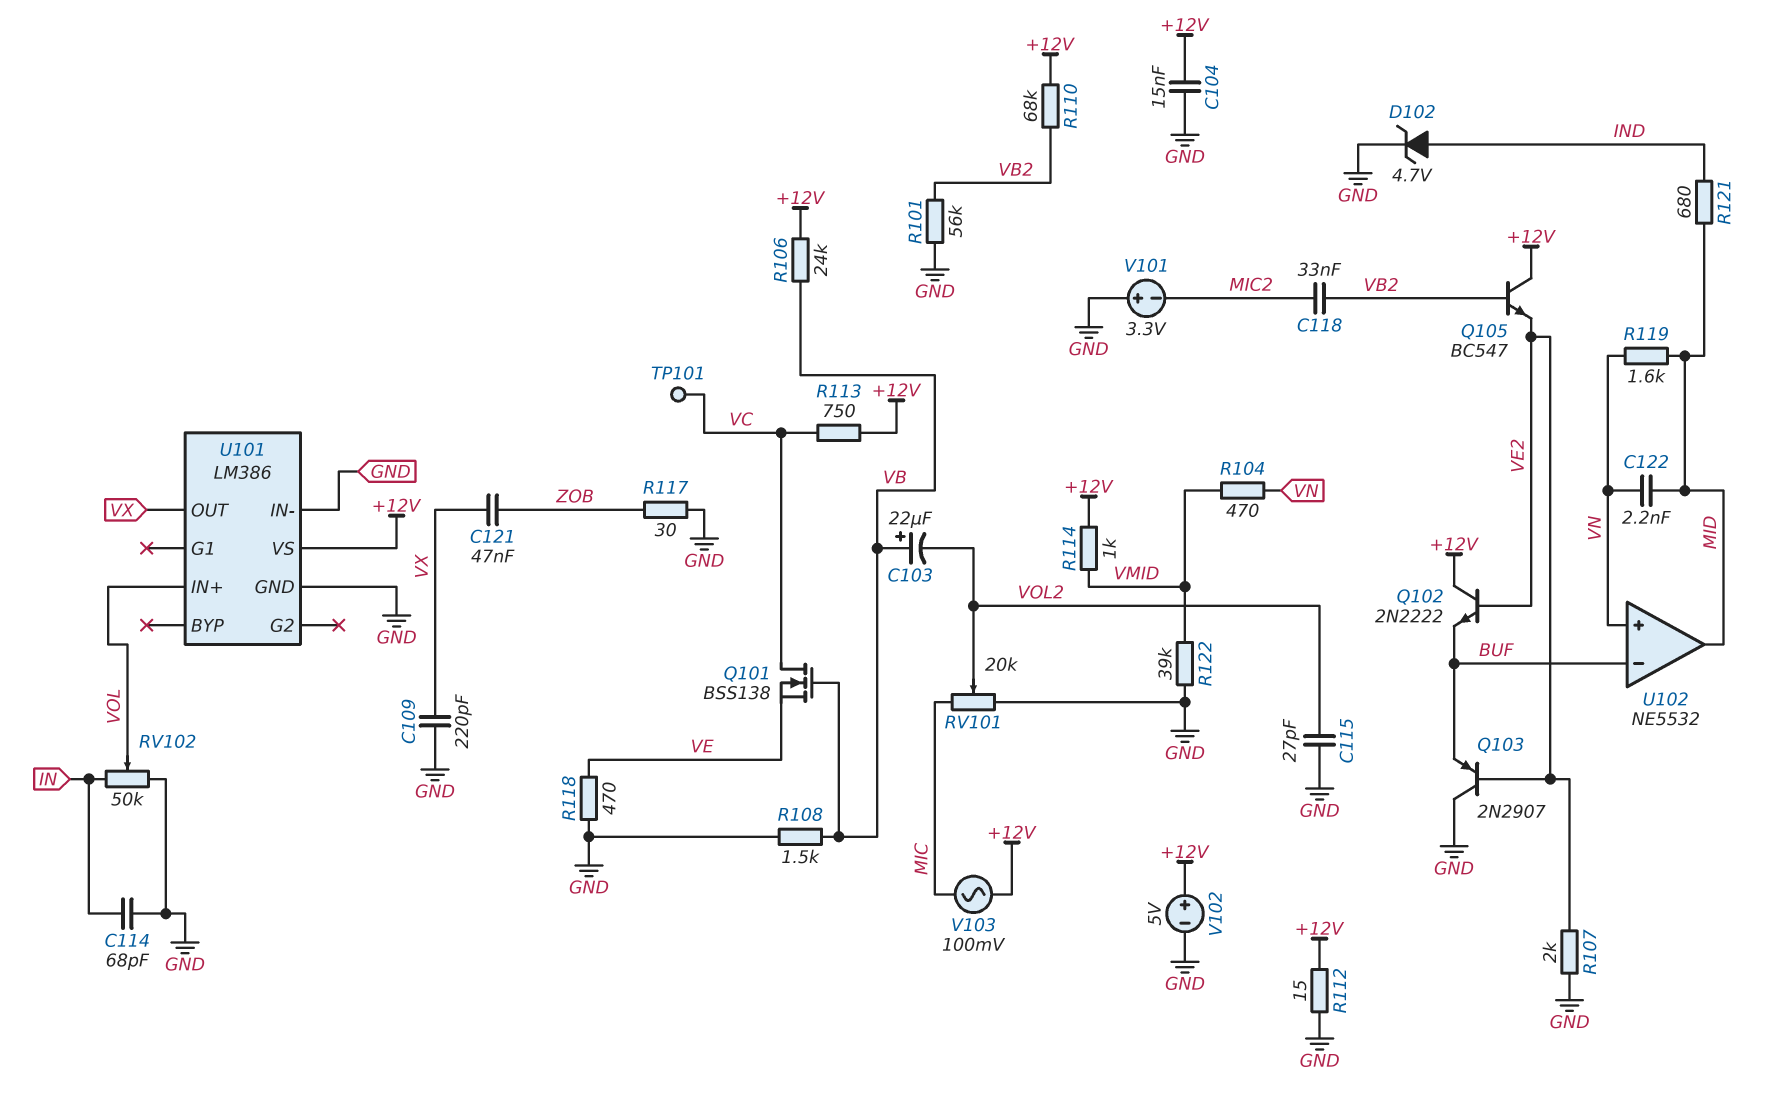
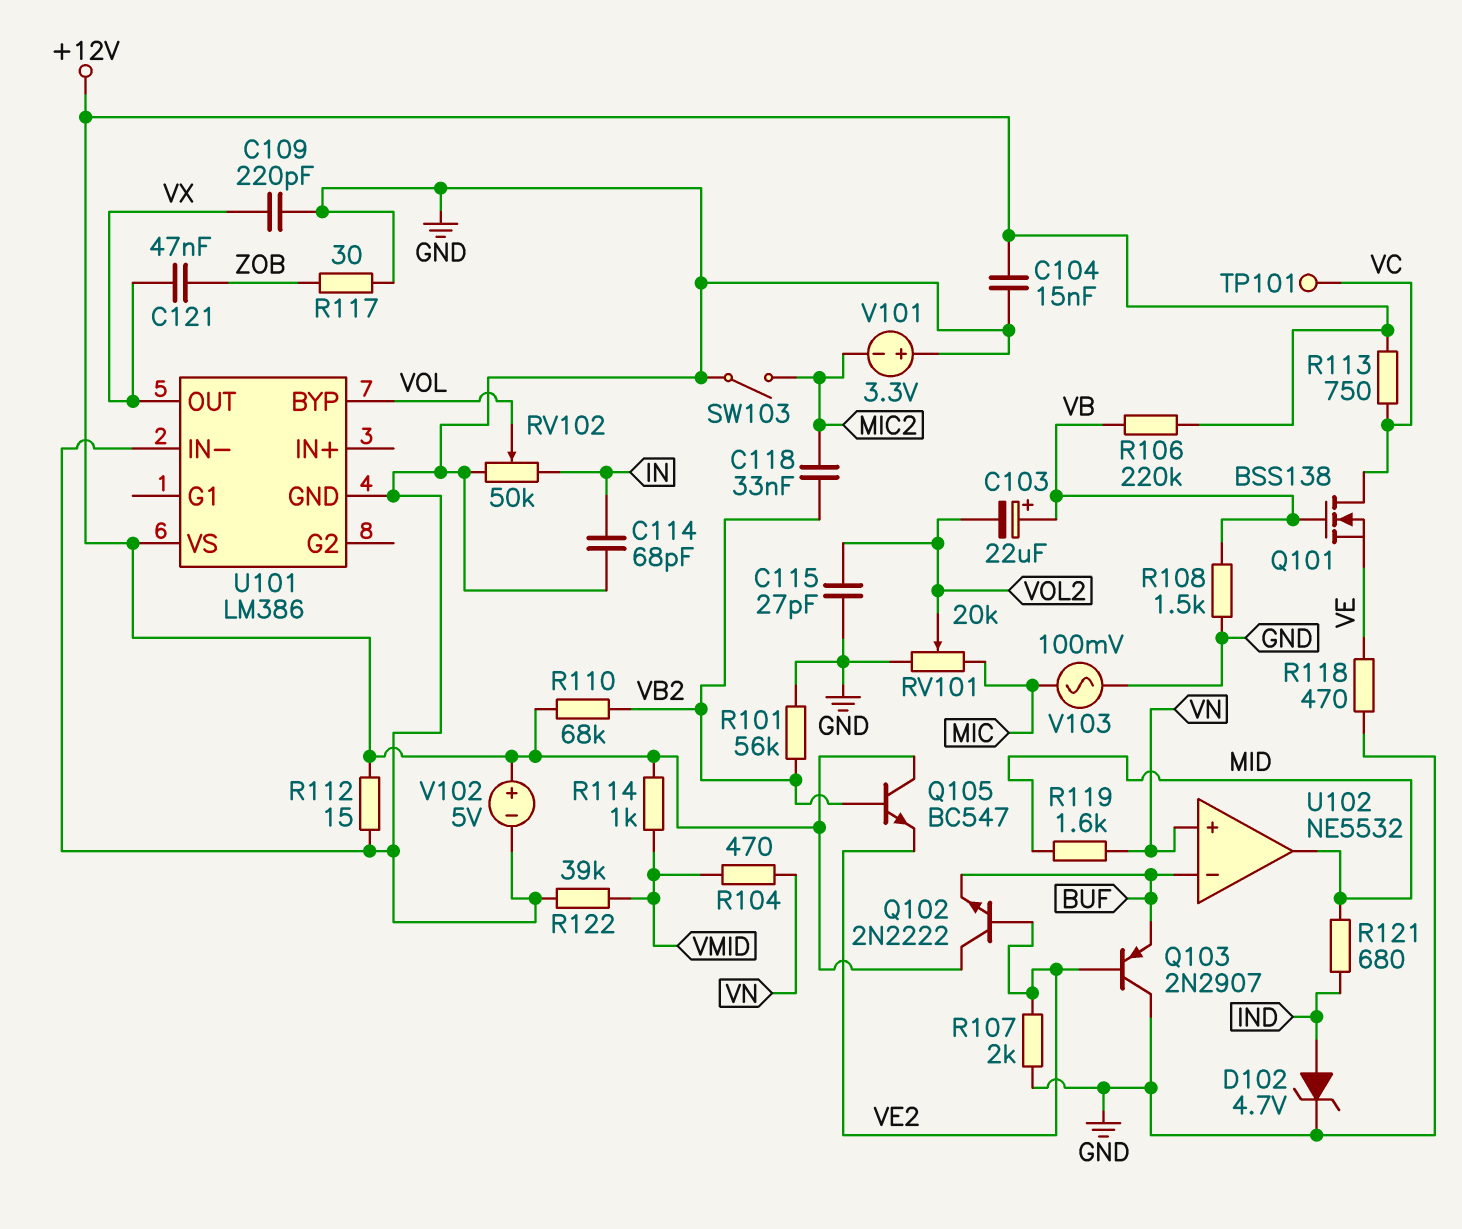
C122: 2.2nF (MID, VN) -> none
R106: 24k (+12V, VB) -> 220k (+12V, VB)
SW103: none -> switch (GND, MIC2)
U101 pin BYP: none -> VOL
U101 pin IN+: VOL -> none
V103: AC 100mV (+12V, MIC) -> AC 100mV (GND, MIC)

